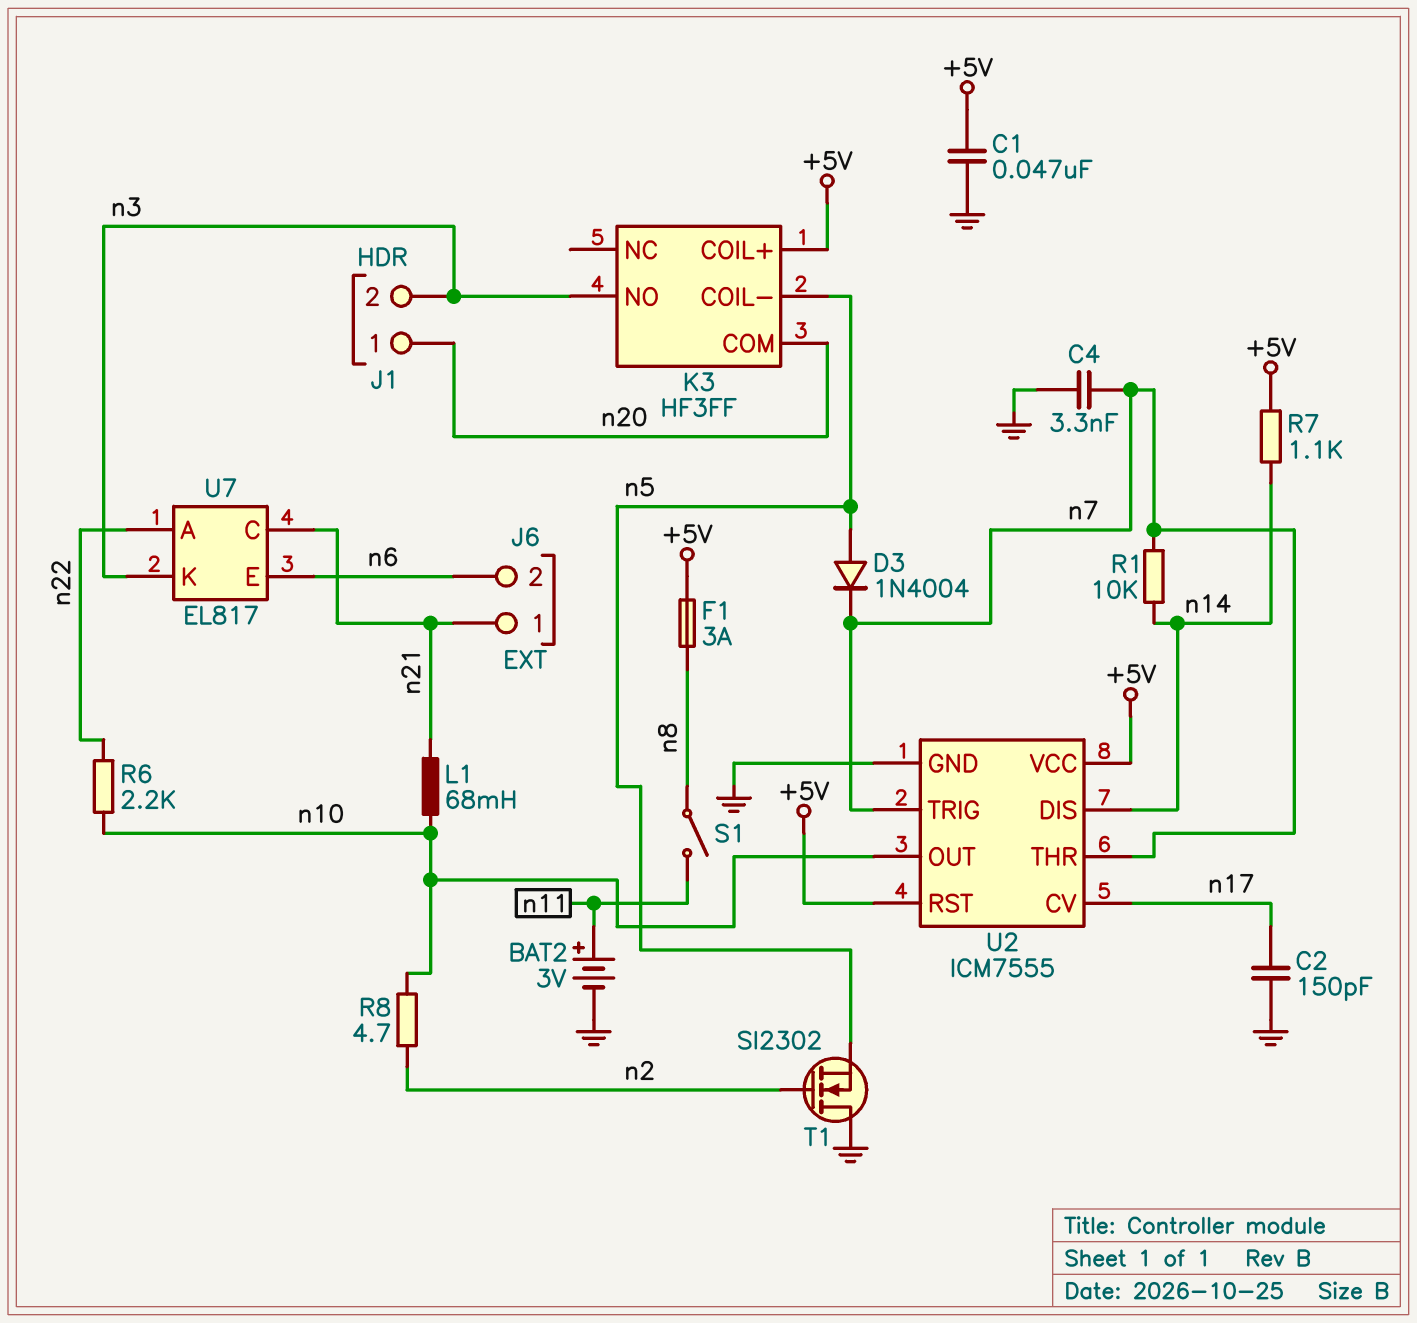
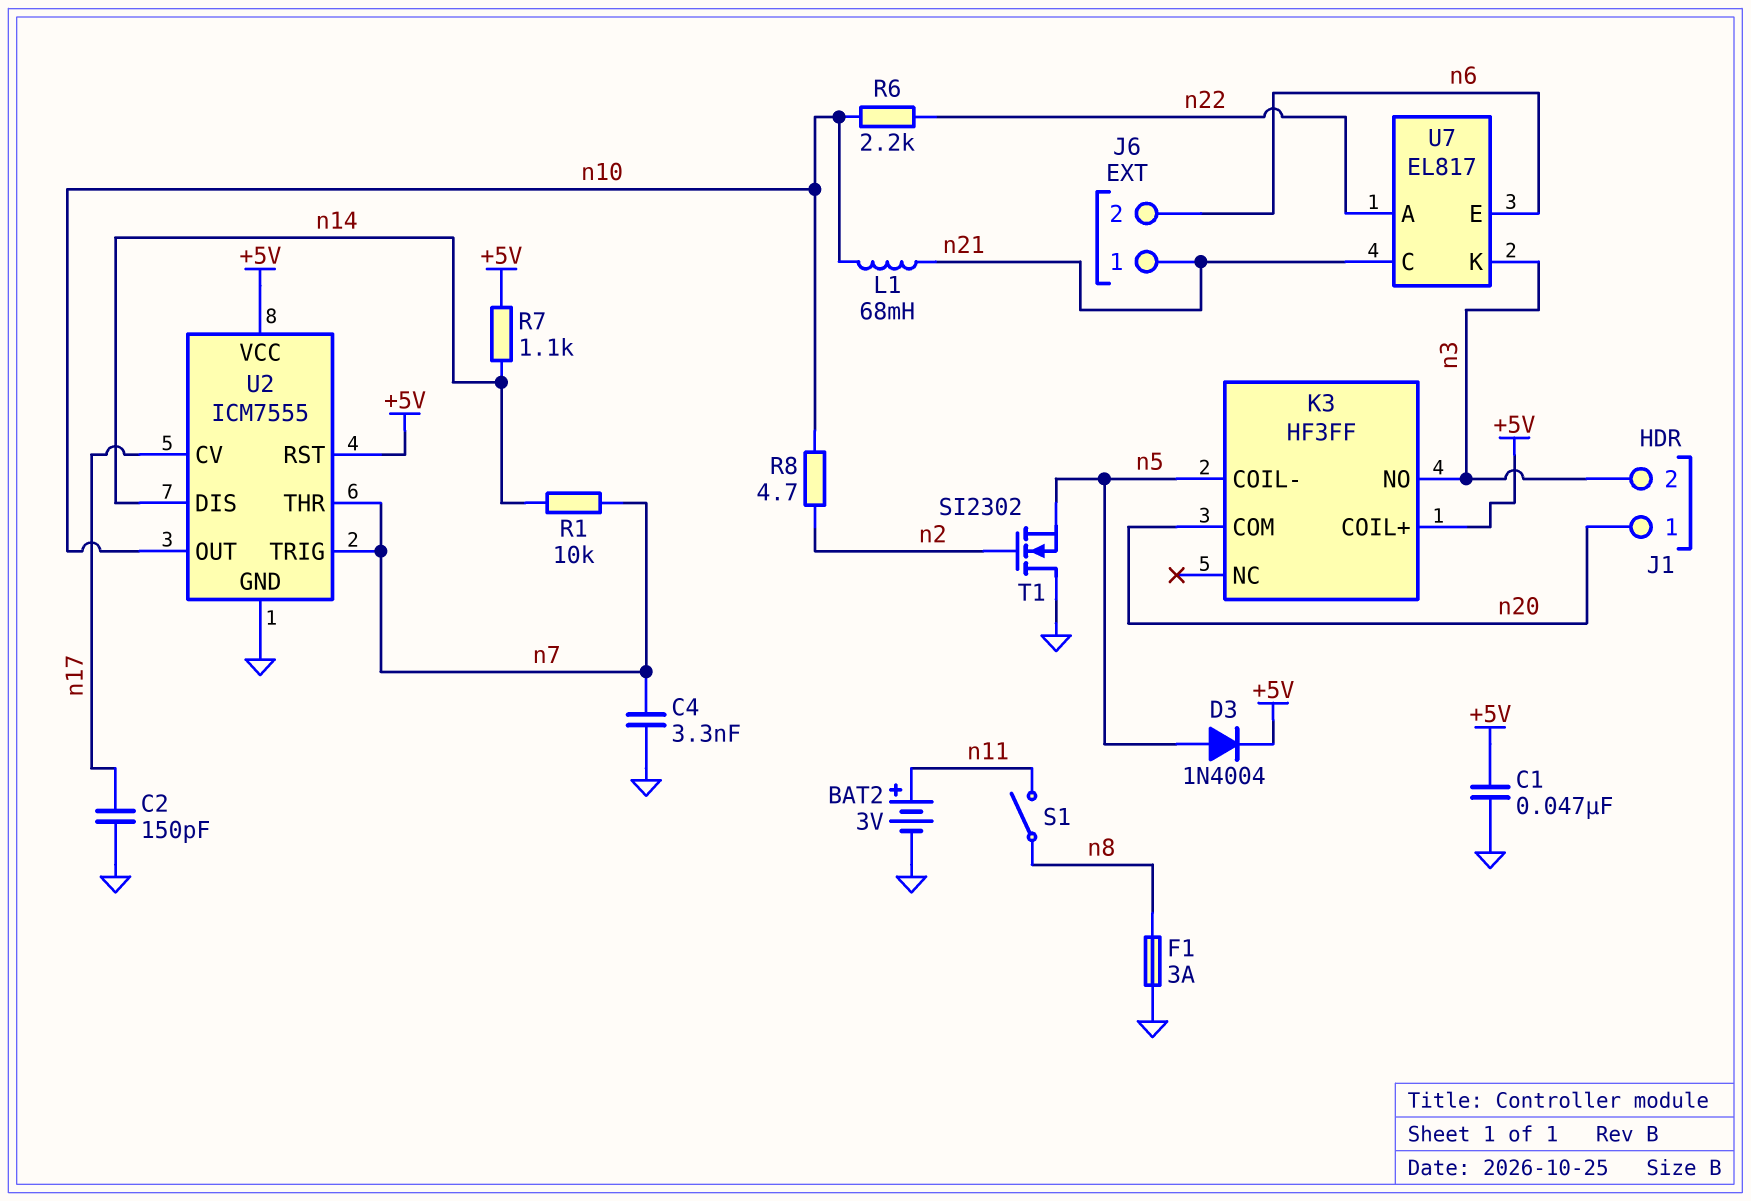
D3: diode 1N4004 (A n5, K n7) -> diode 1N4004 (A n5, K +5V)
F1: 3A (+5V, n8) -> 3A (GND, n8)

